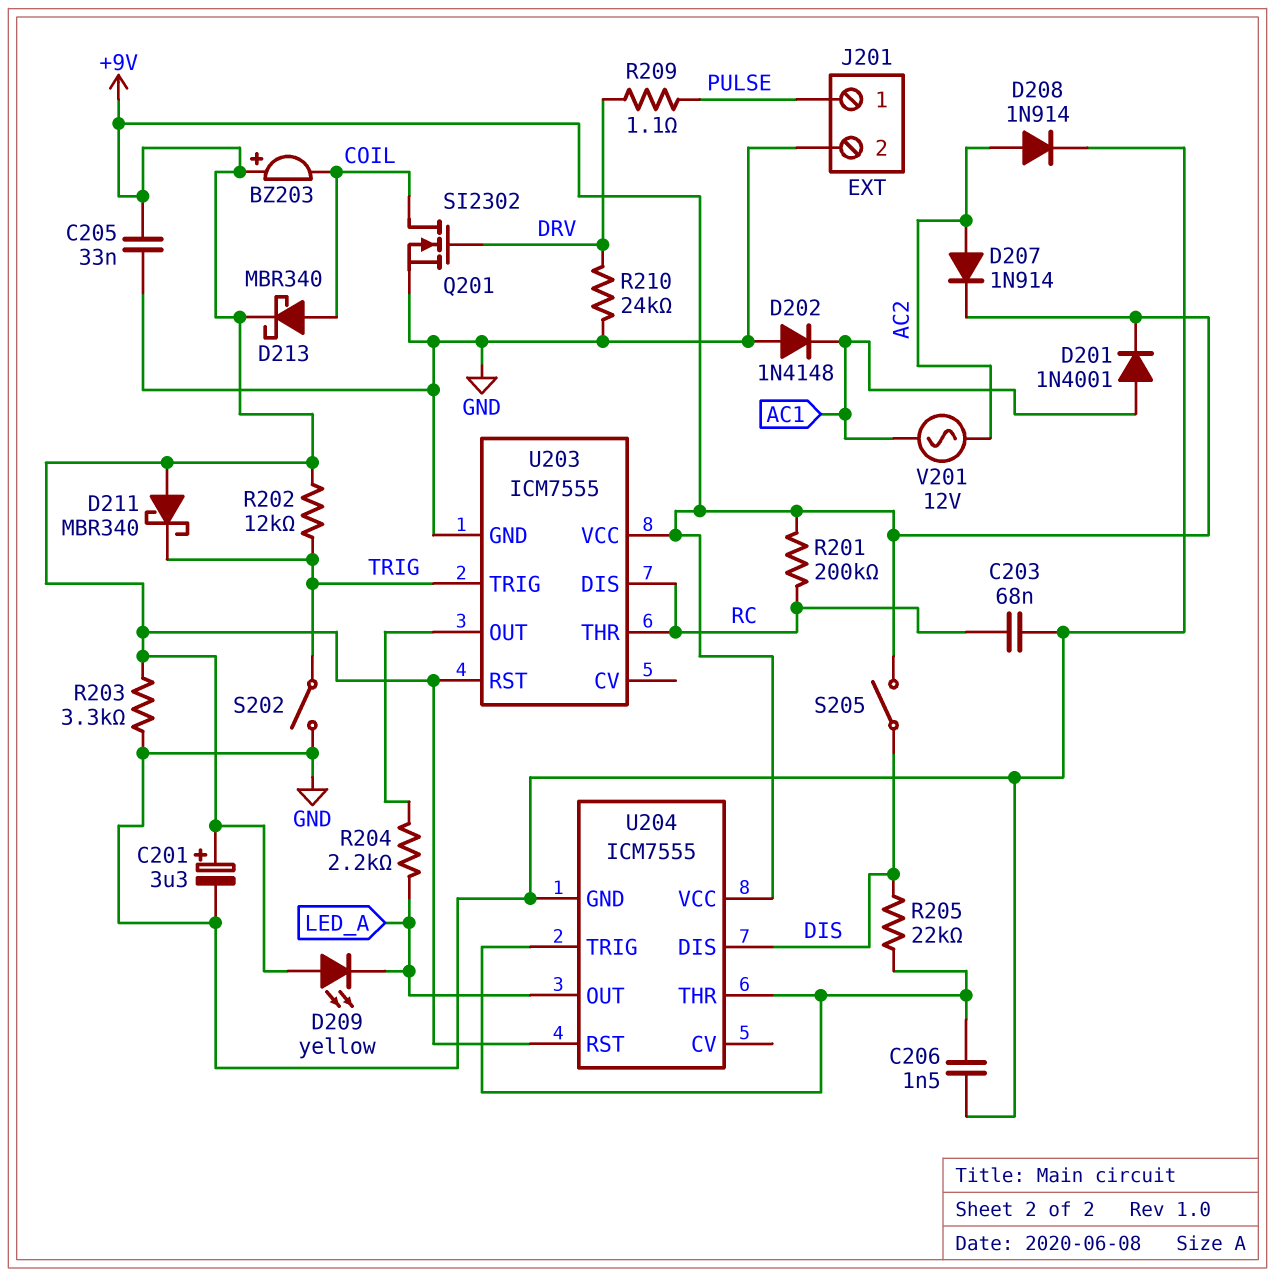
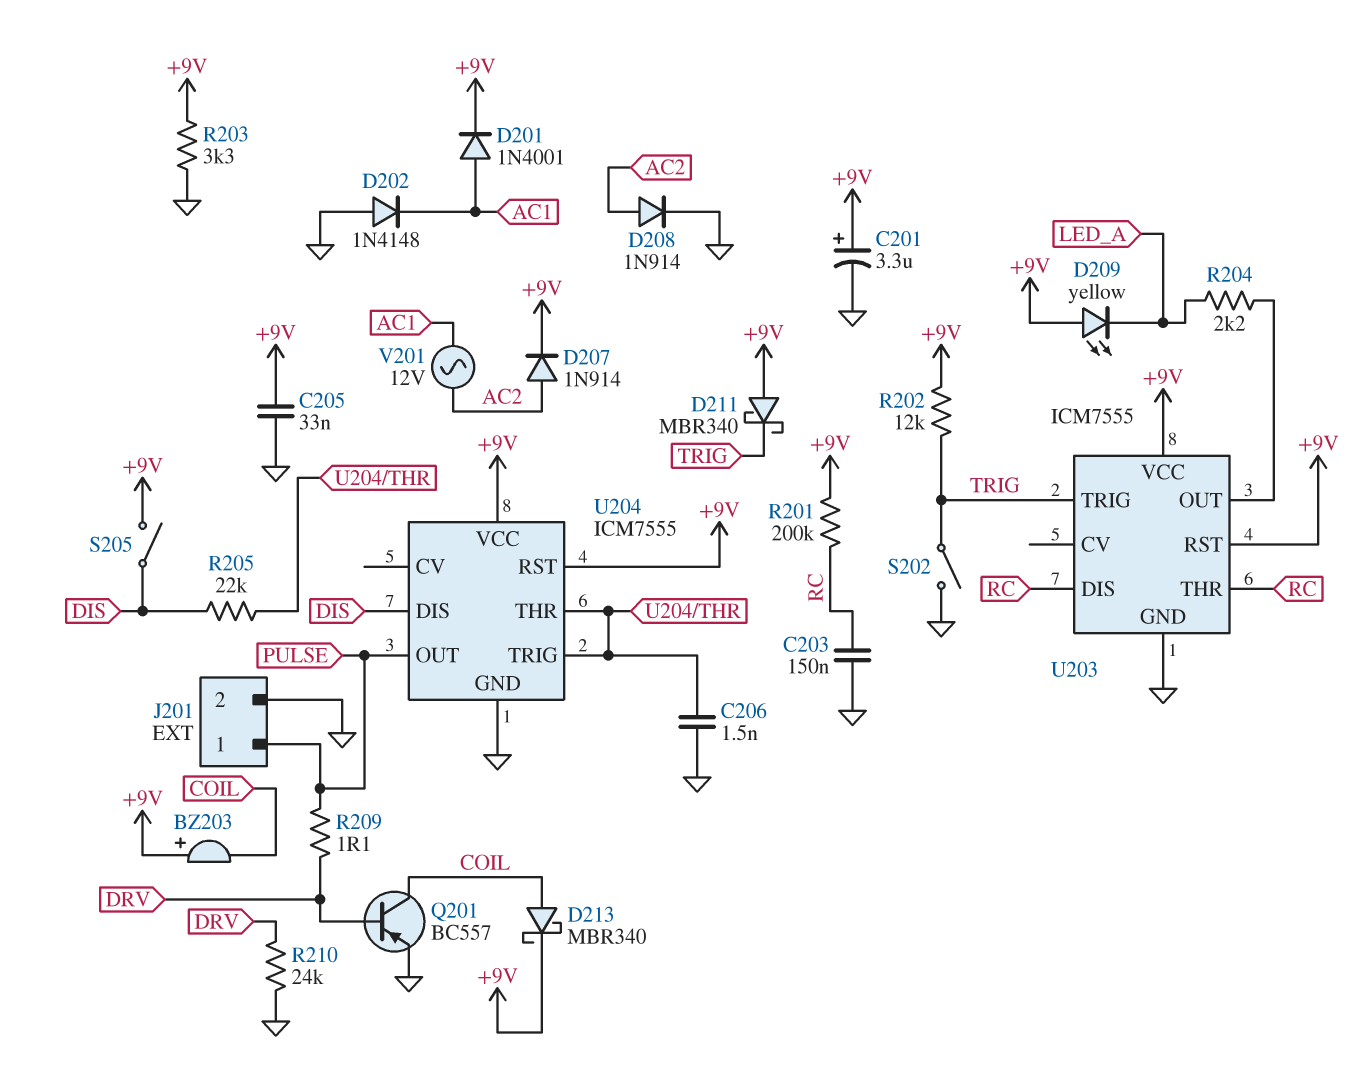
C203: 68nF (GND, RC) -> 150nF (GND, RC)
Q201: NMOS SI2302 (G DRV, D COIL, S GND) -> PNP BC557 (B DRV, C COIL, E GND)
U204 pin OUT: LED_A -> PULSE

